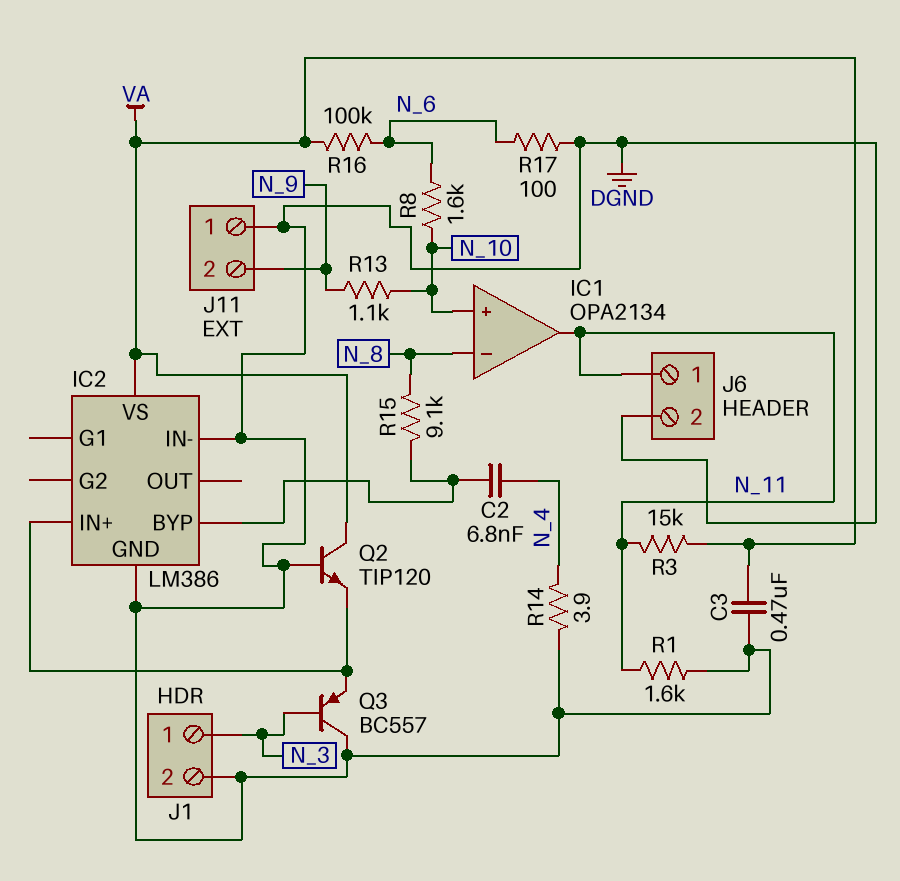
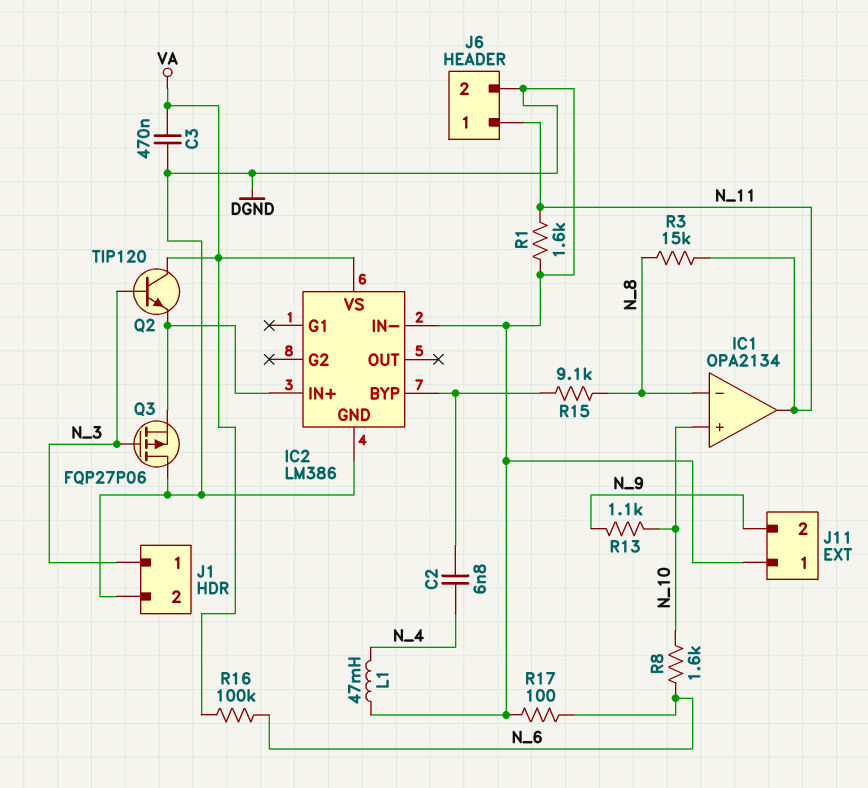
L1: none -> 47mH (DGND, N_4)
Q2: NPN TIP120 (B DGND, C VA, E IC2/IN+) -> NPN TIP120 (B N_3, C VA, E IC2/IN+)
Q3: PNP BC557 (B N_3, C DGND, E IC2/IN+) -> PMOS FQP27P06 (G N_3, D DGND, S IC2/IN+)
R3: 15k (N_11, VA) -> 15k (N_8, N_11)
R14: 3.9 (DGND, N_4) -> none

